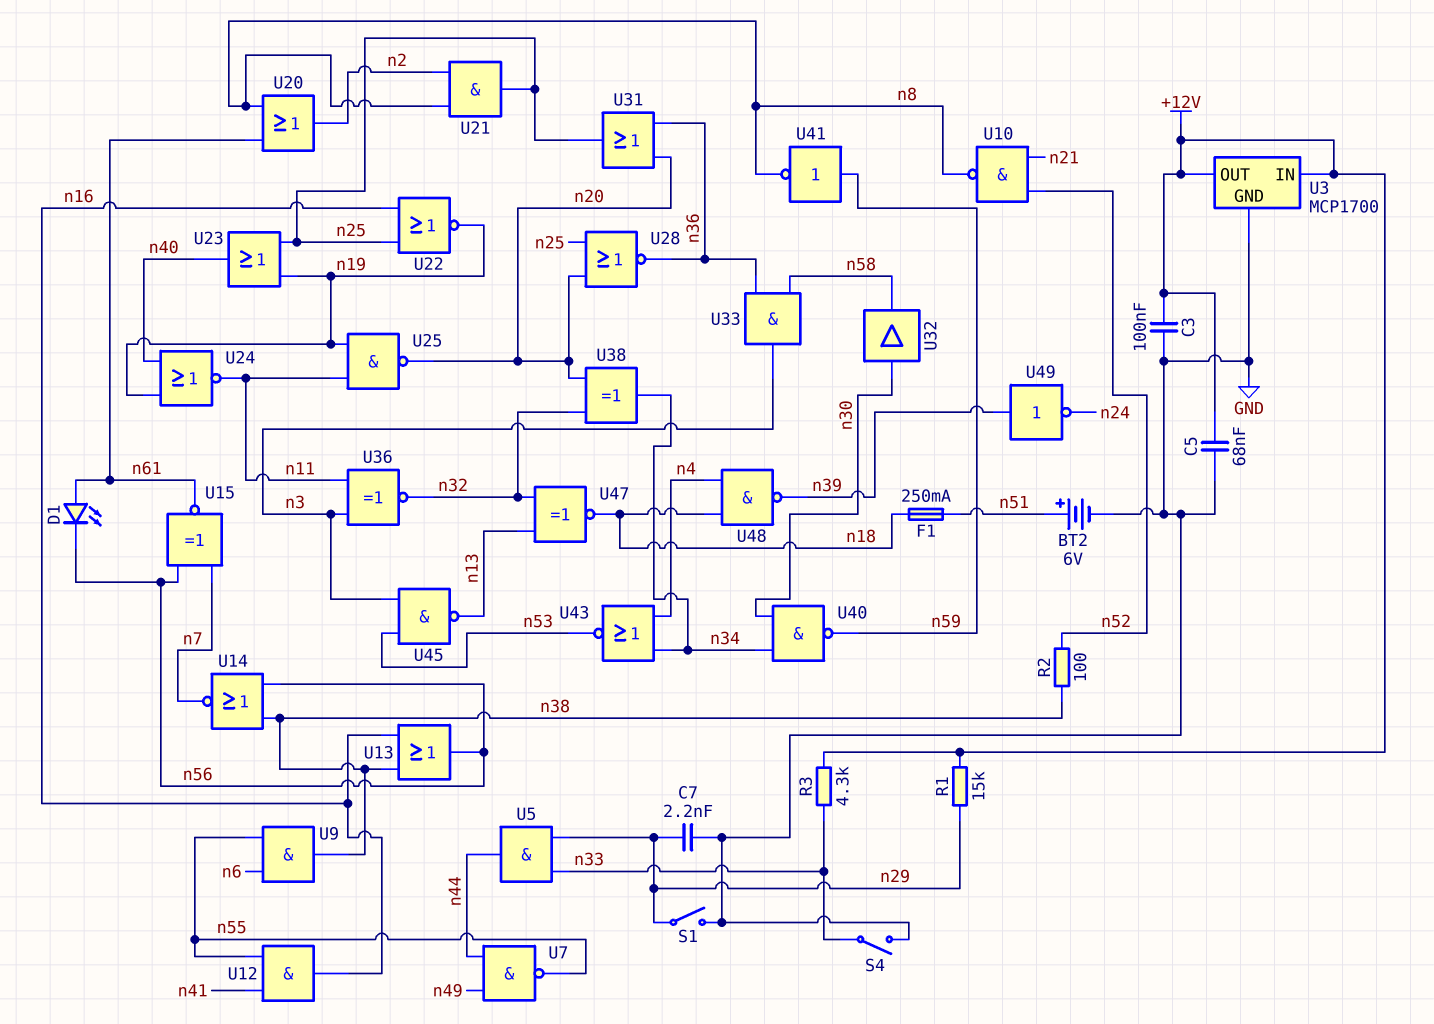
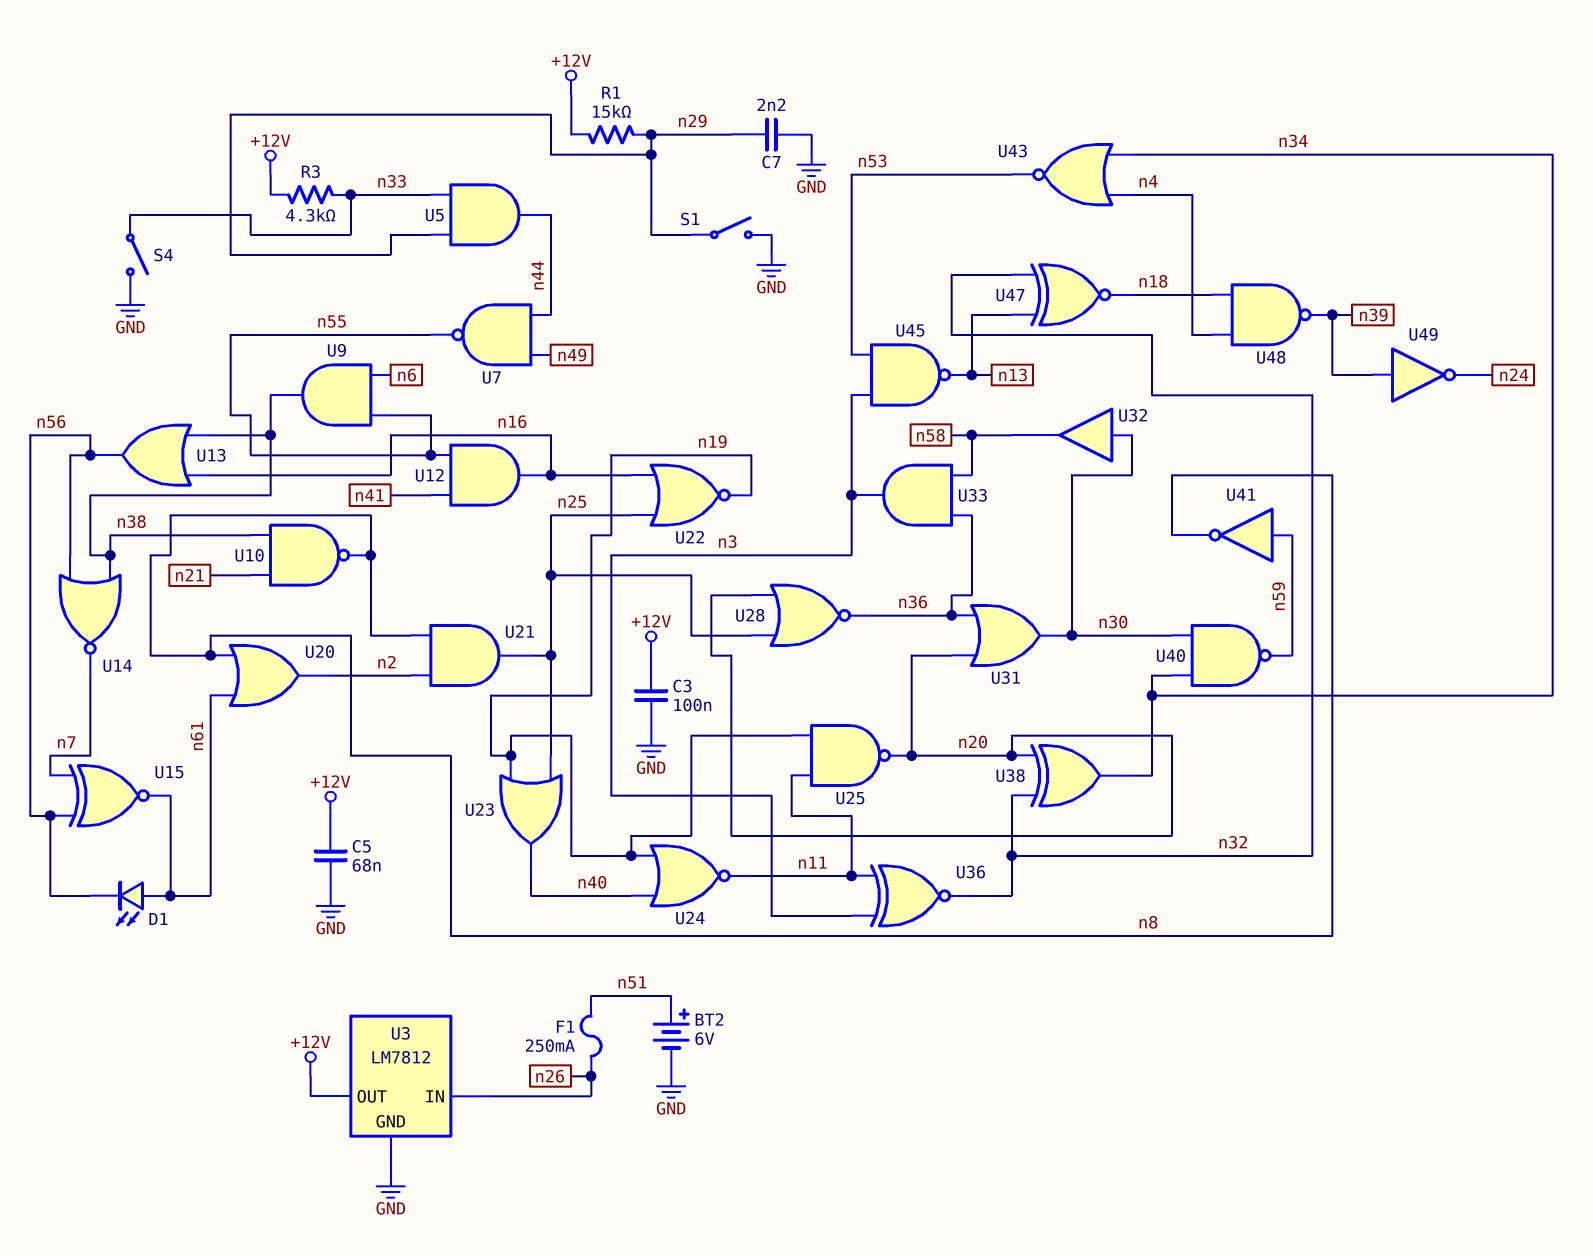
F1: 250mA (n18, n51) -> 250mA (n26, n51)
R2: 100 (n38, n52) -> none
U3: MCP1700 -> LM7812
U3 pin IN: +12V -> n26
U10: NAND (in n21, in n52, out n8) -> NAND (in n21, in n38, out n8)
U31: OR (in n20, in n36, out n25) -> OR (in n20, in n36, out n30)

